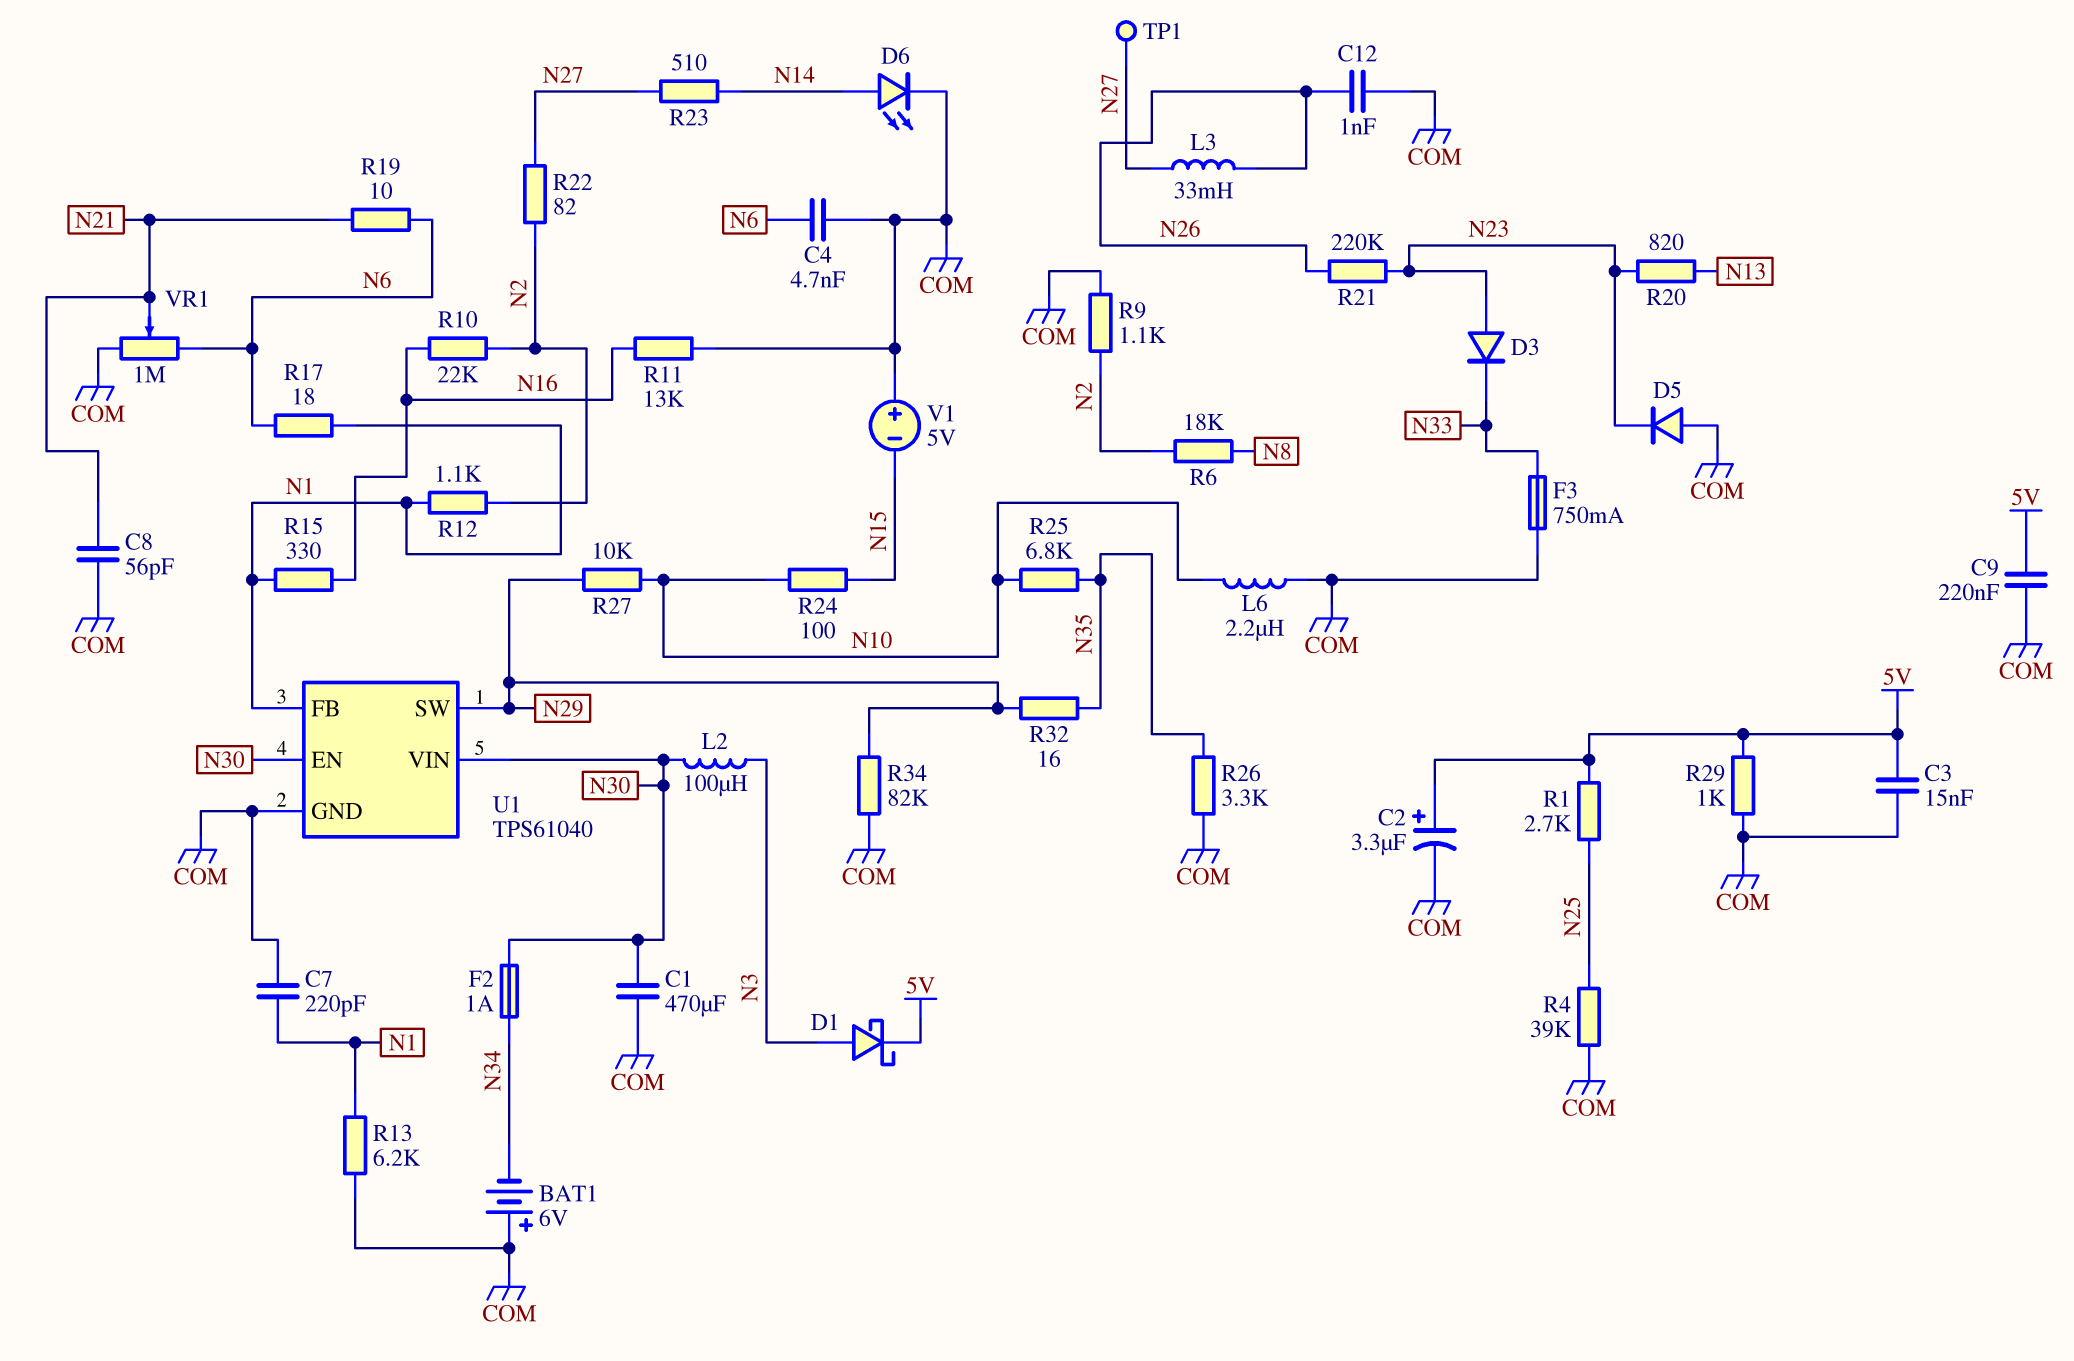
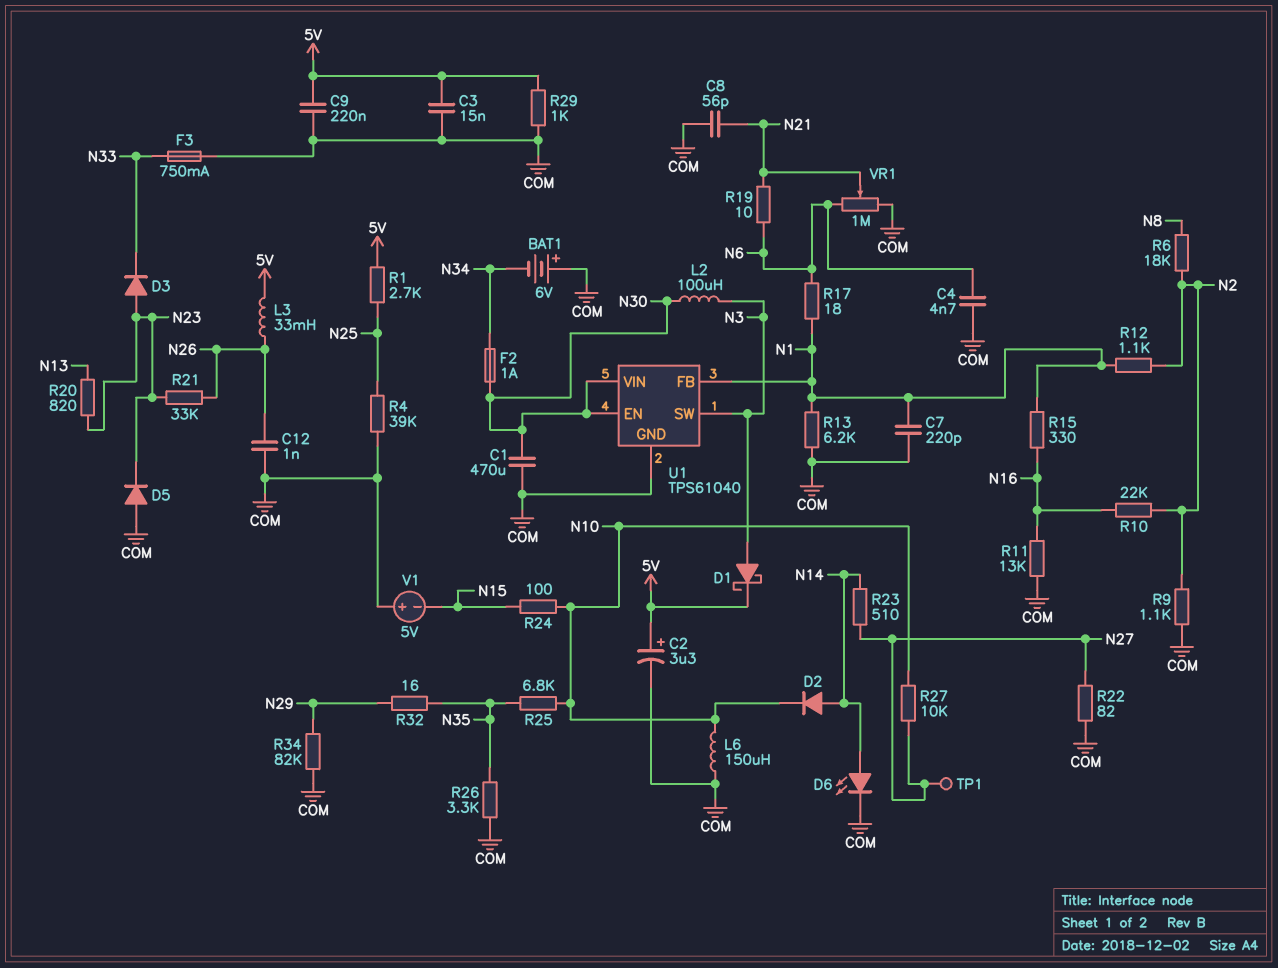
D2: none -> diode (A N14, K N10)
L3: 33mH (N26, N27) -> 33mH (5V, N26)
L6: 2.2uH (COM, N10) -> 150uH (COM, N10)
R21: 220k (N23, N26) -> 33k (N23, N26)
R22: 82 (N2, N27) -> 82 (COM, N27)
R27: 10k (N10, N29) -> 10k (N10, N27)
U1 pin SW: N29 -> N3

